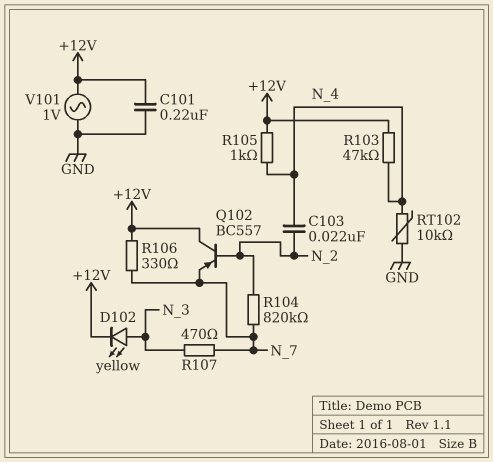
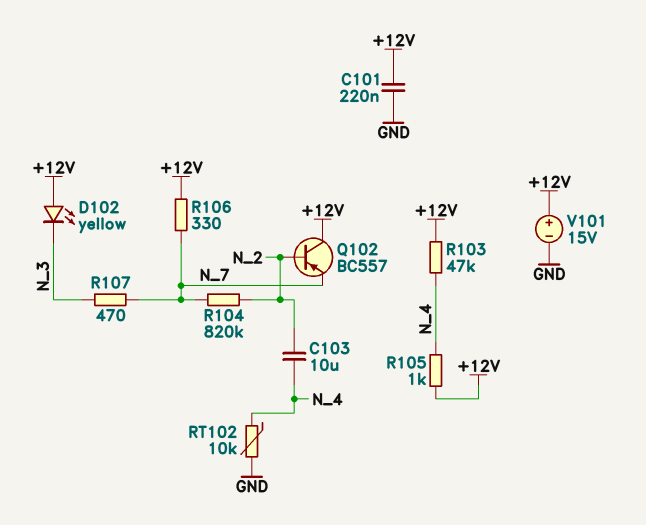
C103: 22nF (N_2, N_4) -> 10uF (N_2, N_4)
D102: LED yellow (A N_3, K +12V) -> LED yellow (A +12V, K N_3)
V101: AC 1V (+12V, GND) -> 15V (plus +12V, minus GND)

